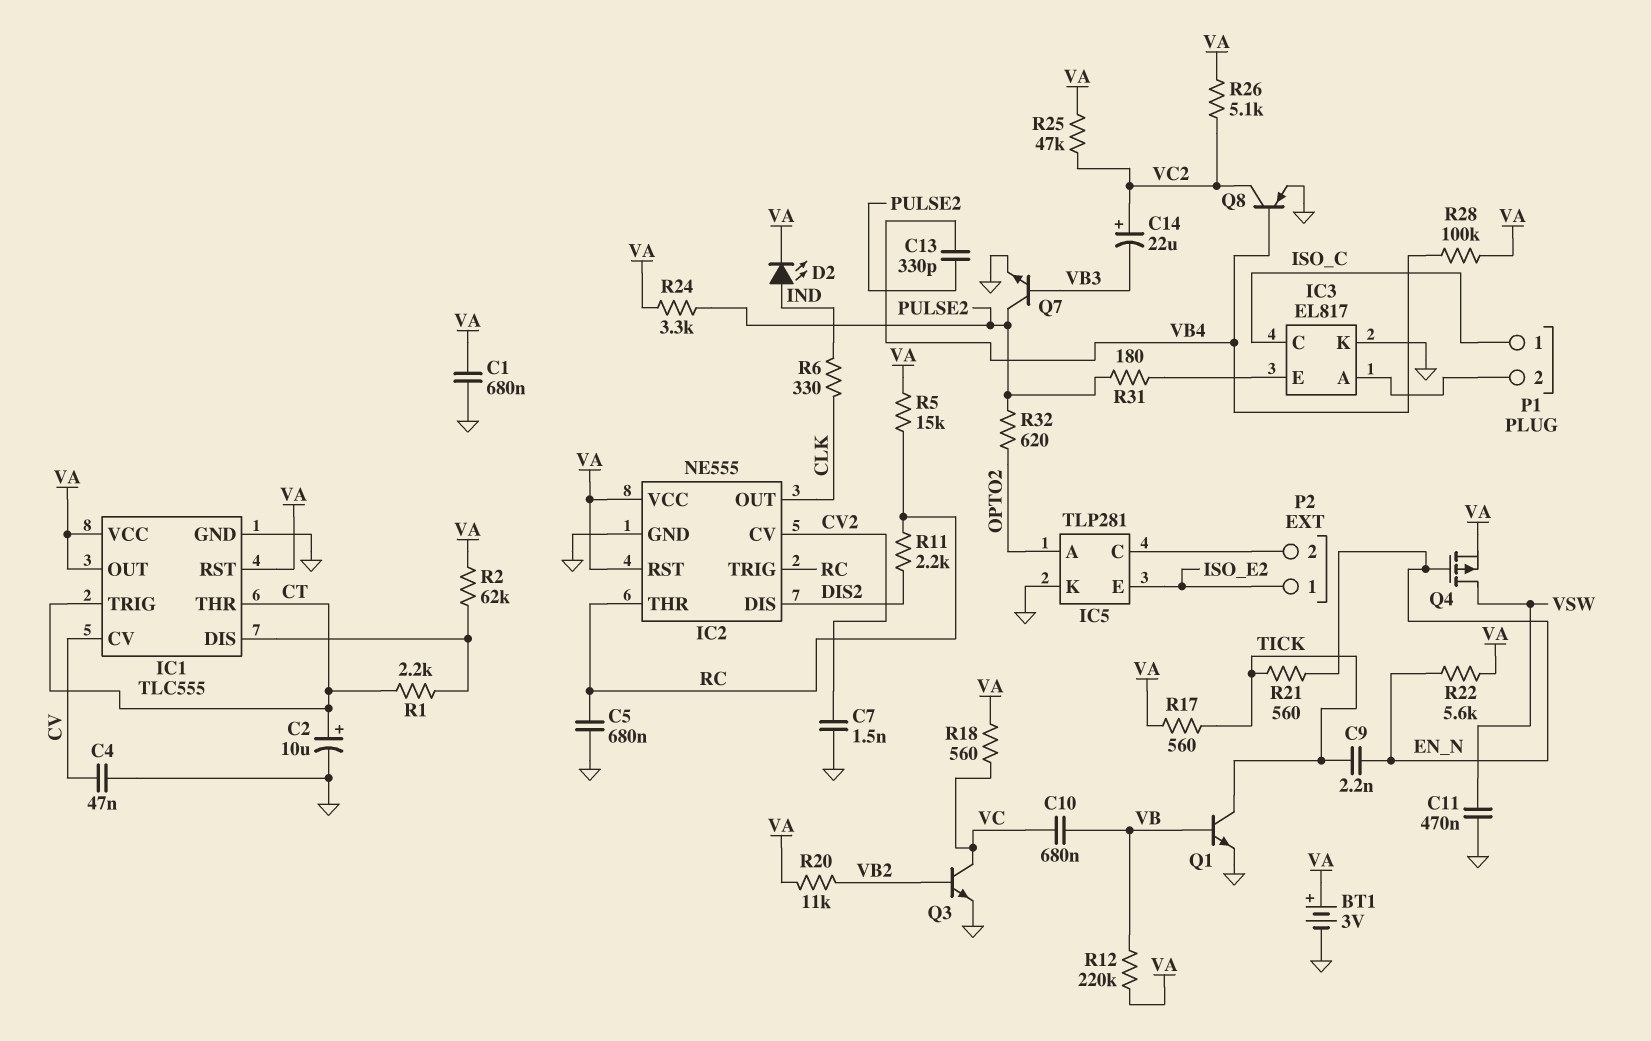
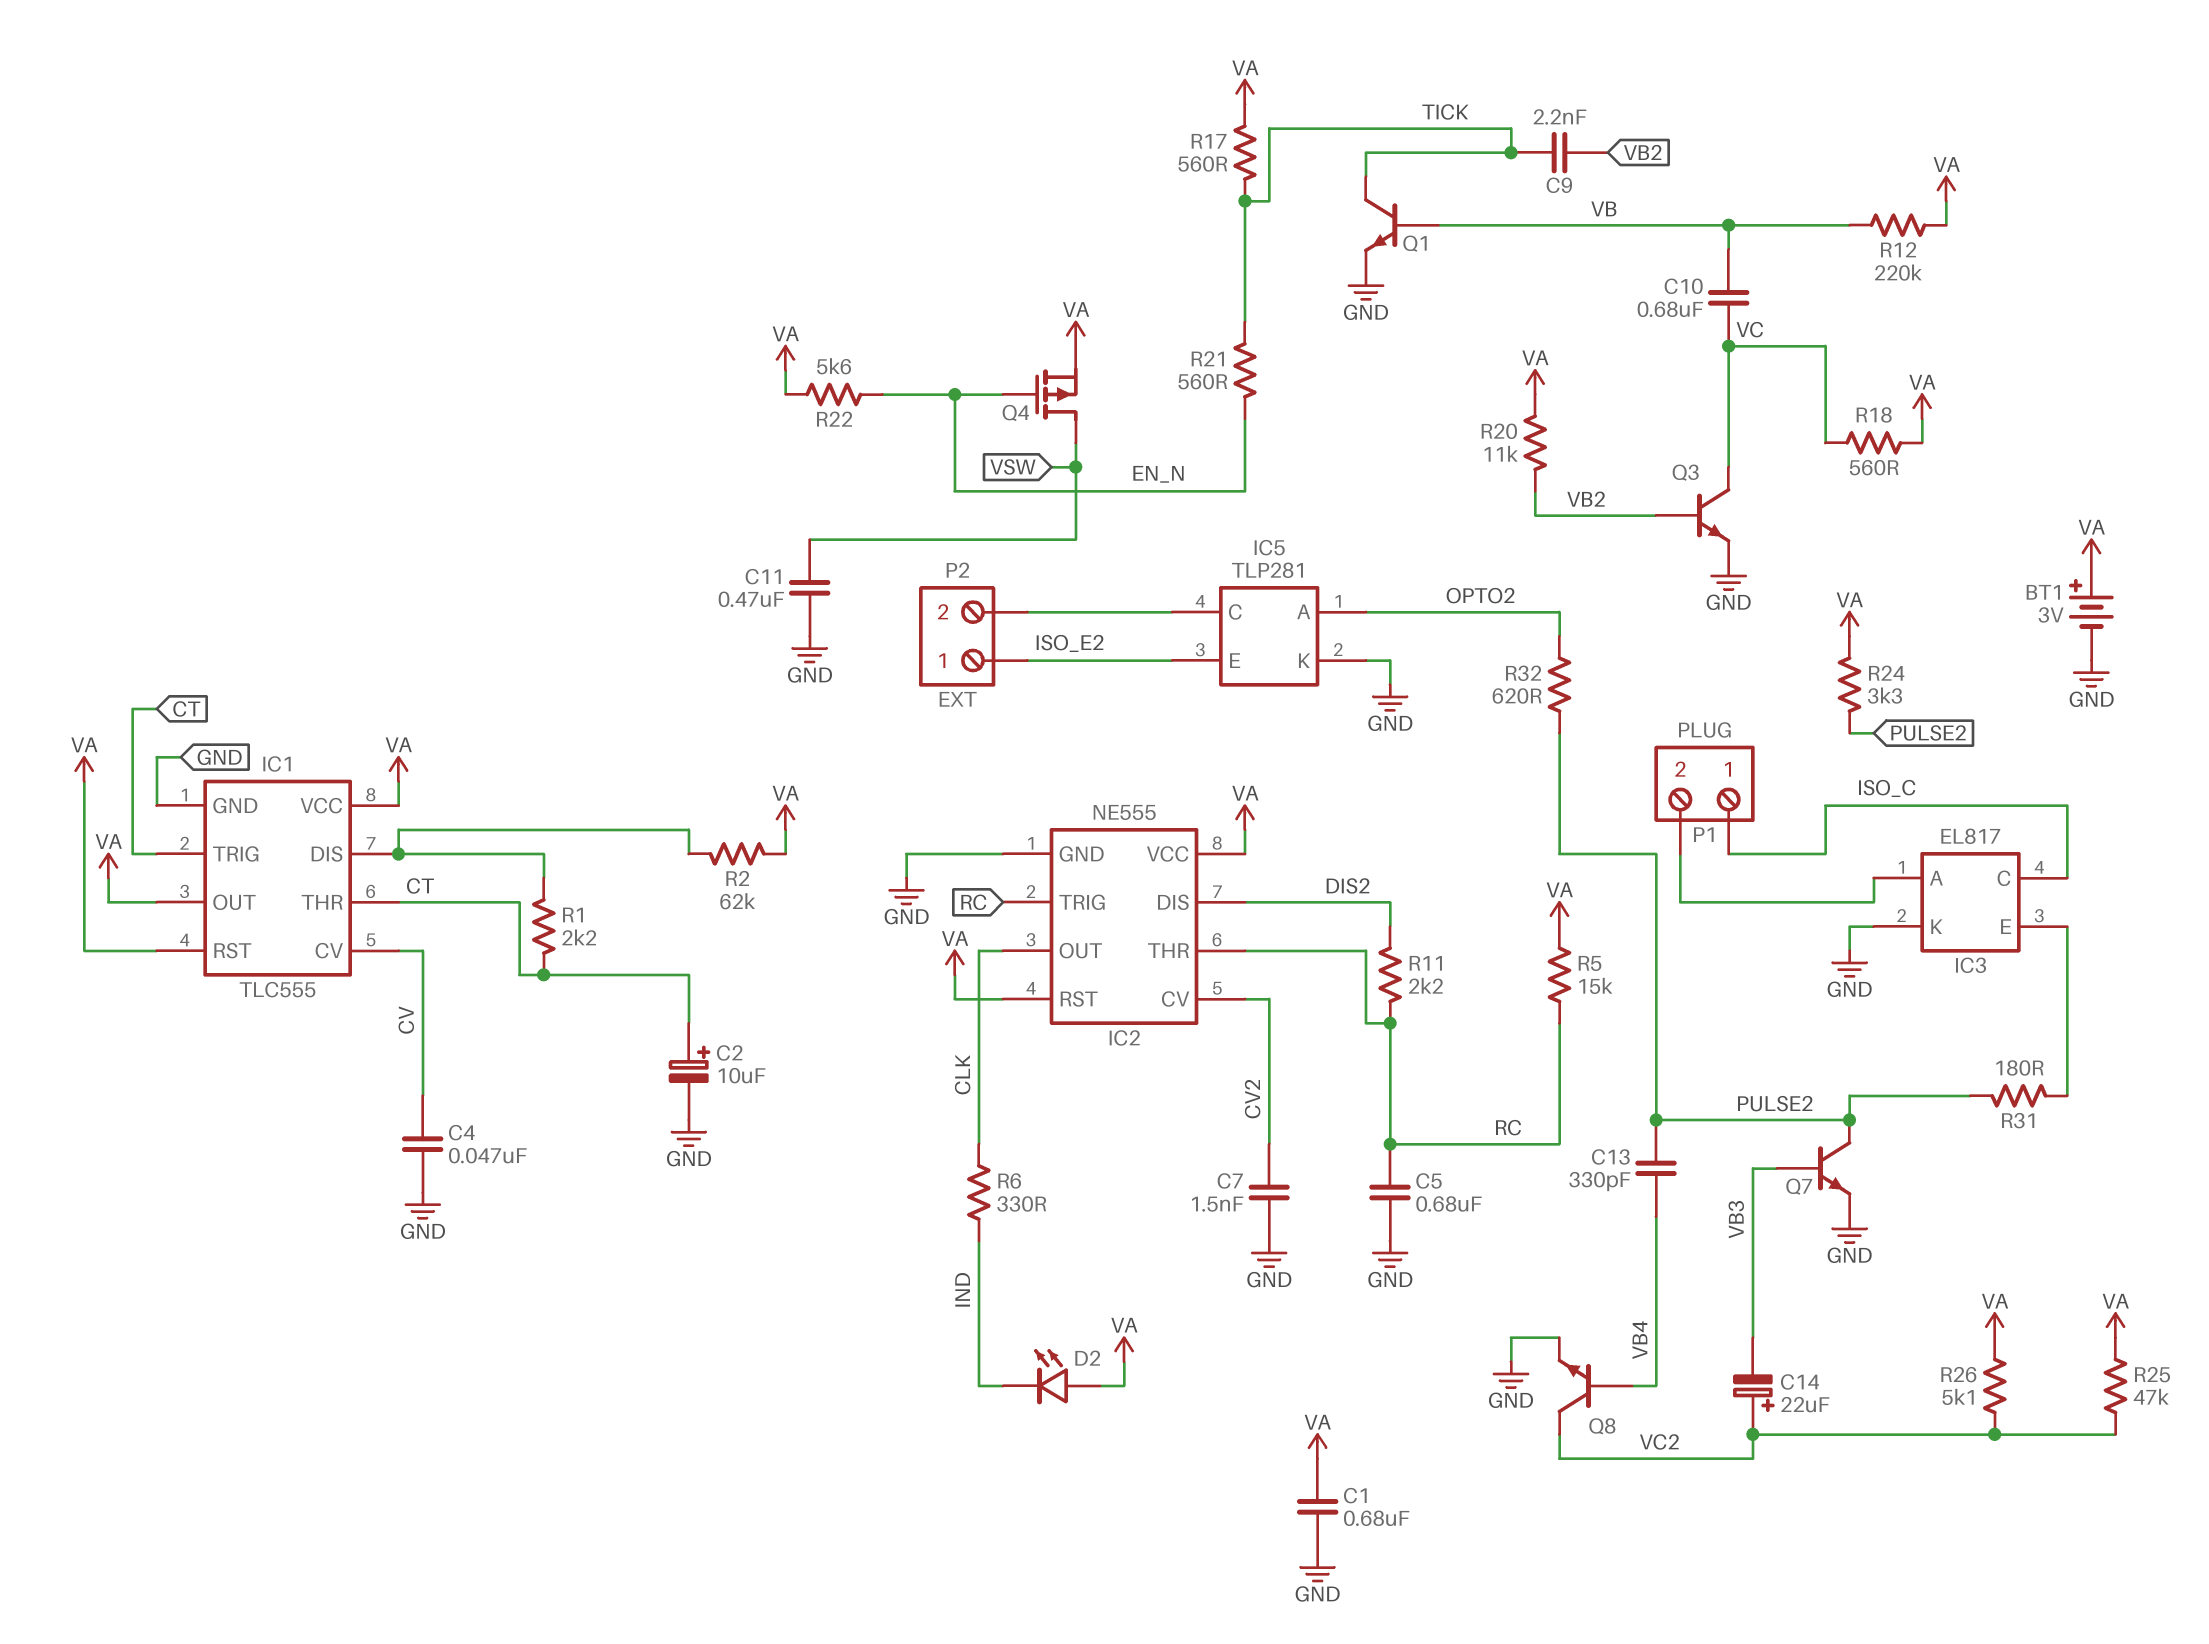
C9: 2.2nF (EN_N, TICK) -> 2.2nF (TICK, VB2)
D2: LED (A IND, K VA) -> LED (A VA, K IND)
Q8: PNP (B VB4, C VC2, E GND) -> NPN (B VB4, C VC2, E GND)
R28: 100k (VA, VB4) -> none

